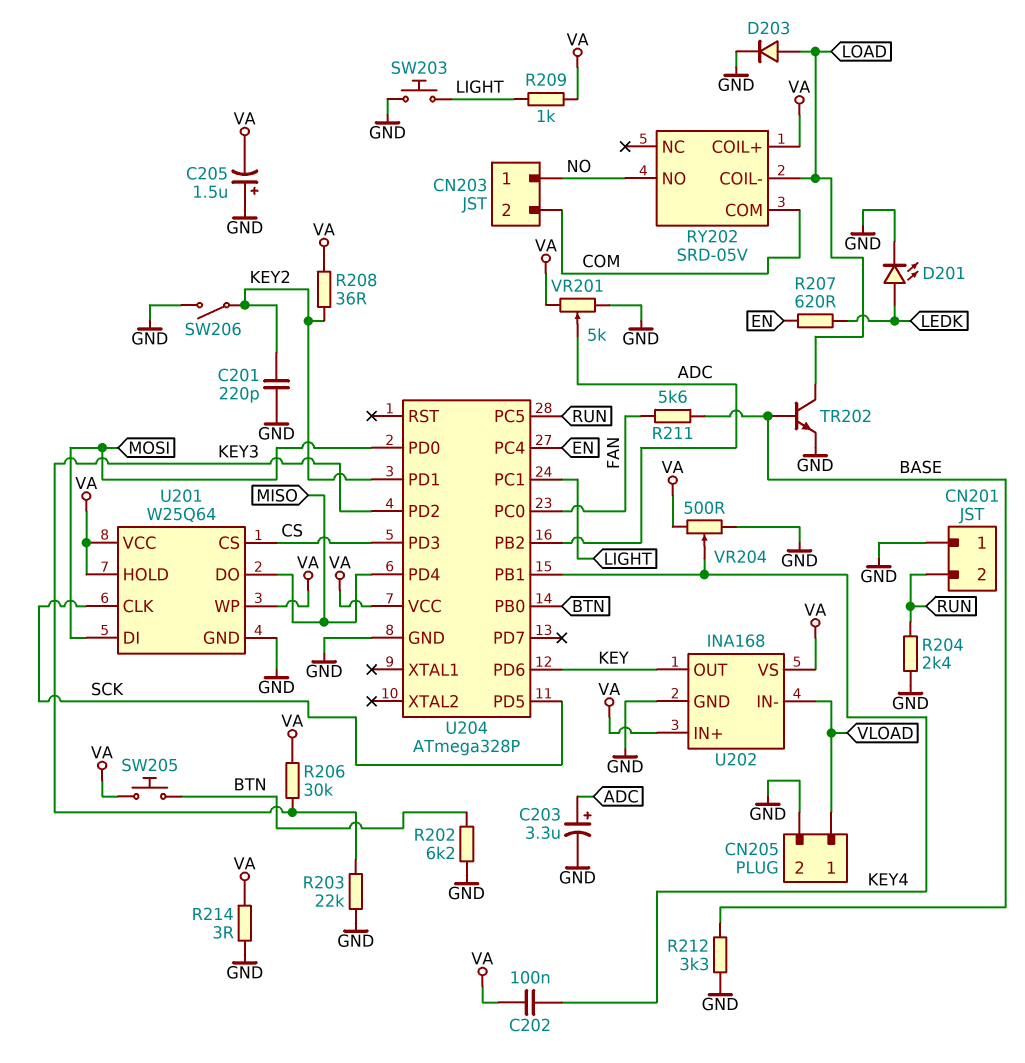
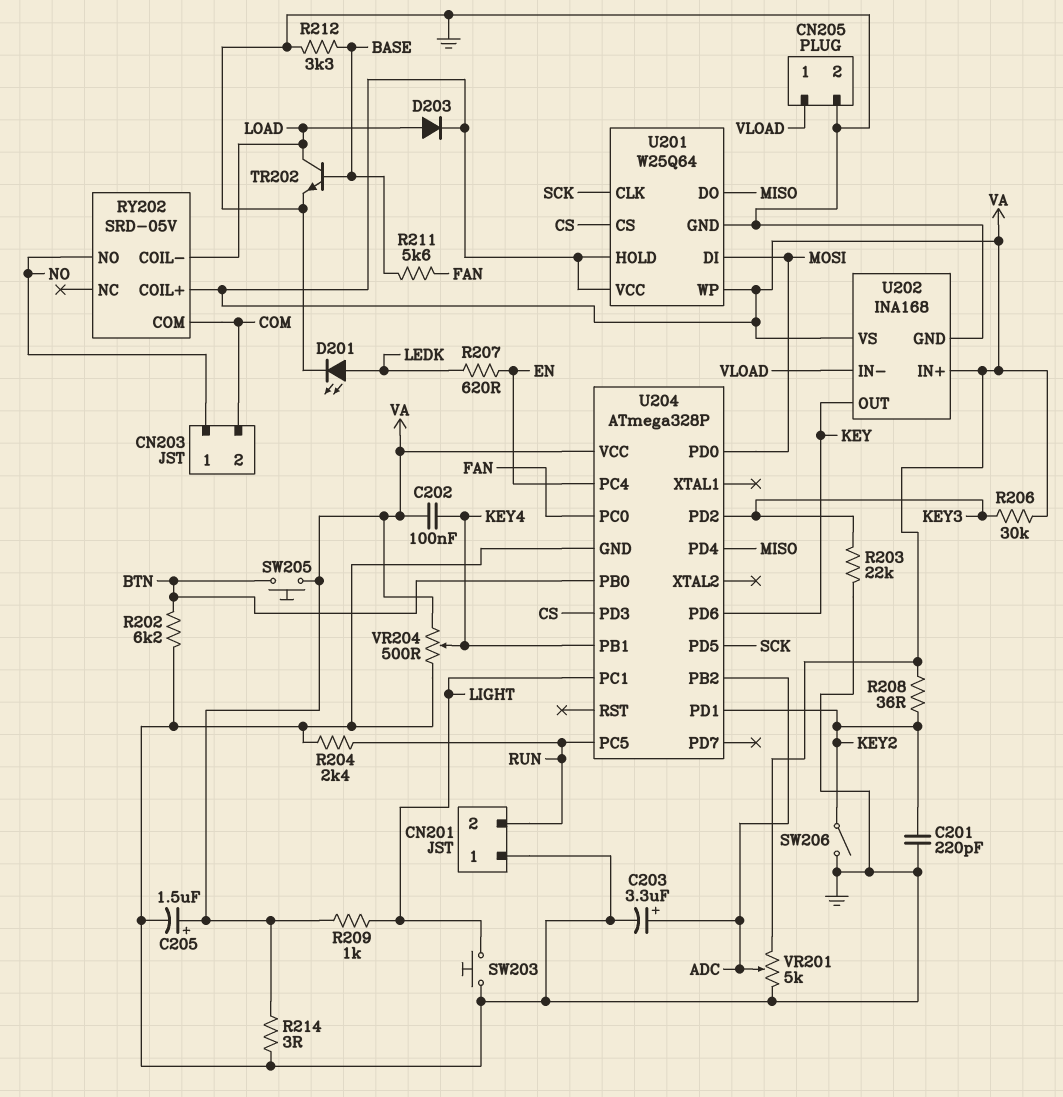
C205: 1.5uF (plus GND, minus VA) -> 1.5uF (plus VA, minus GND)
D203: diode (A LOAD, K GND) -> diode (A LOAD, K VA)

